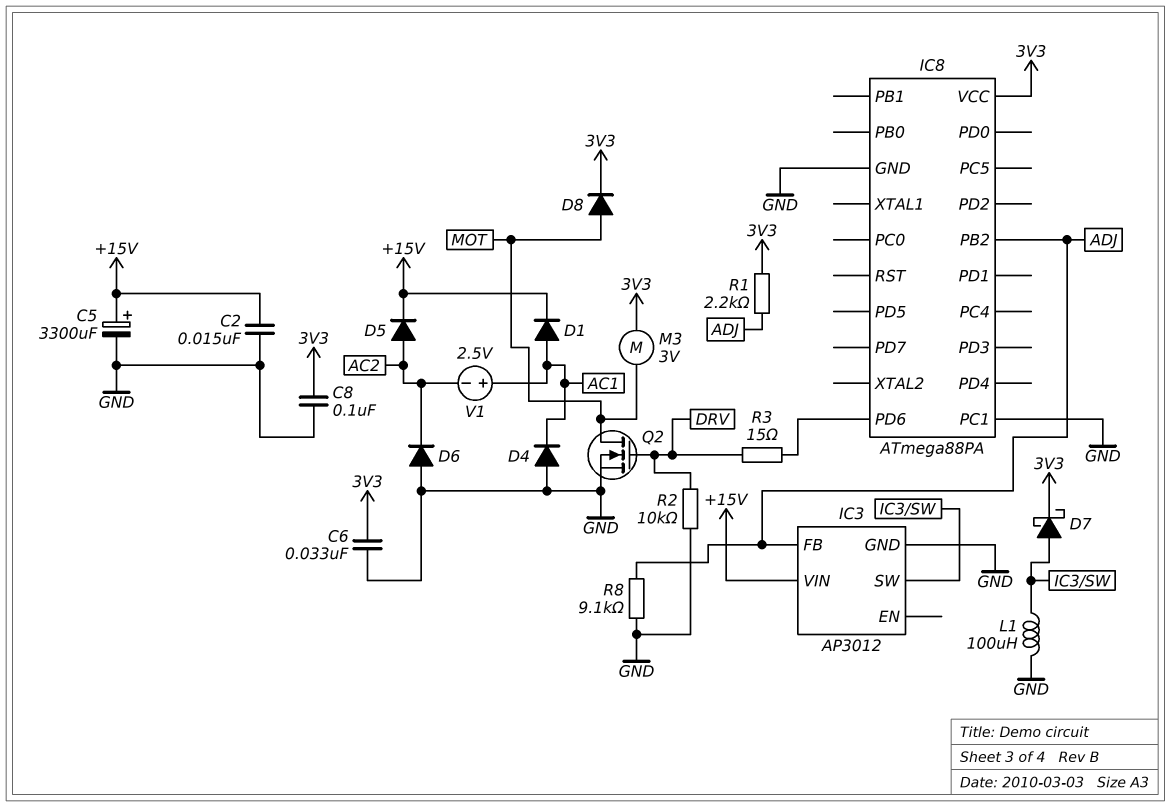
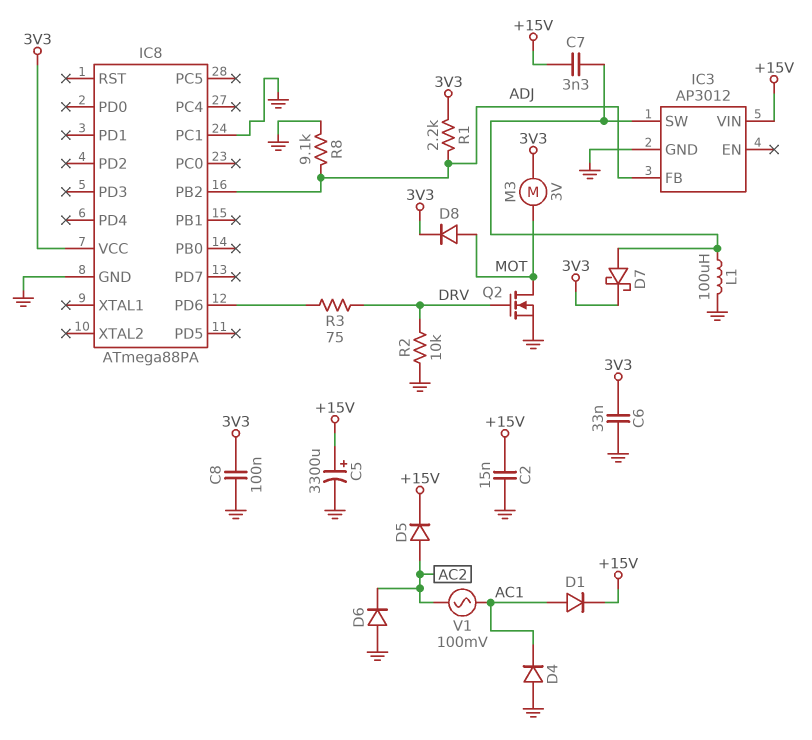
C7: none -> 3.3nF (+15V, IC3/SW)
R3: 15 (DRV, IC8/PD6) -> 75 (DRV, IC8/PD6)
V1: 2.5V (plus AC1, minus AC2) -> AC 100mV (AC1, AC2)

